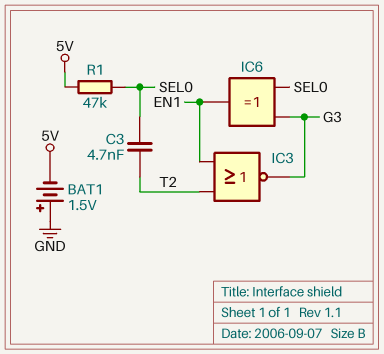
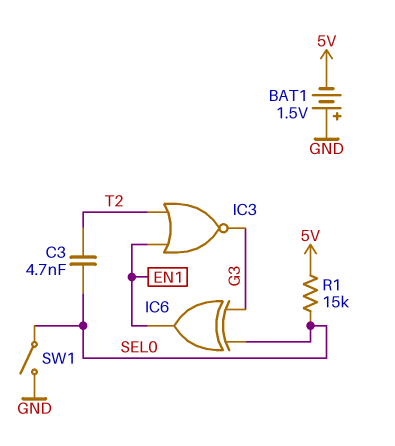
R1: 47k (5V, SEL0) -> 15k (5V, SEL0)
SW1: none -> switch (GND, SEL0)

